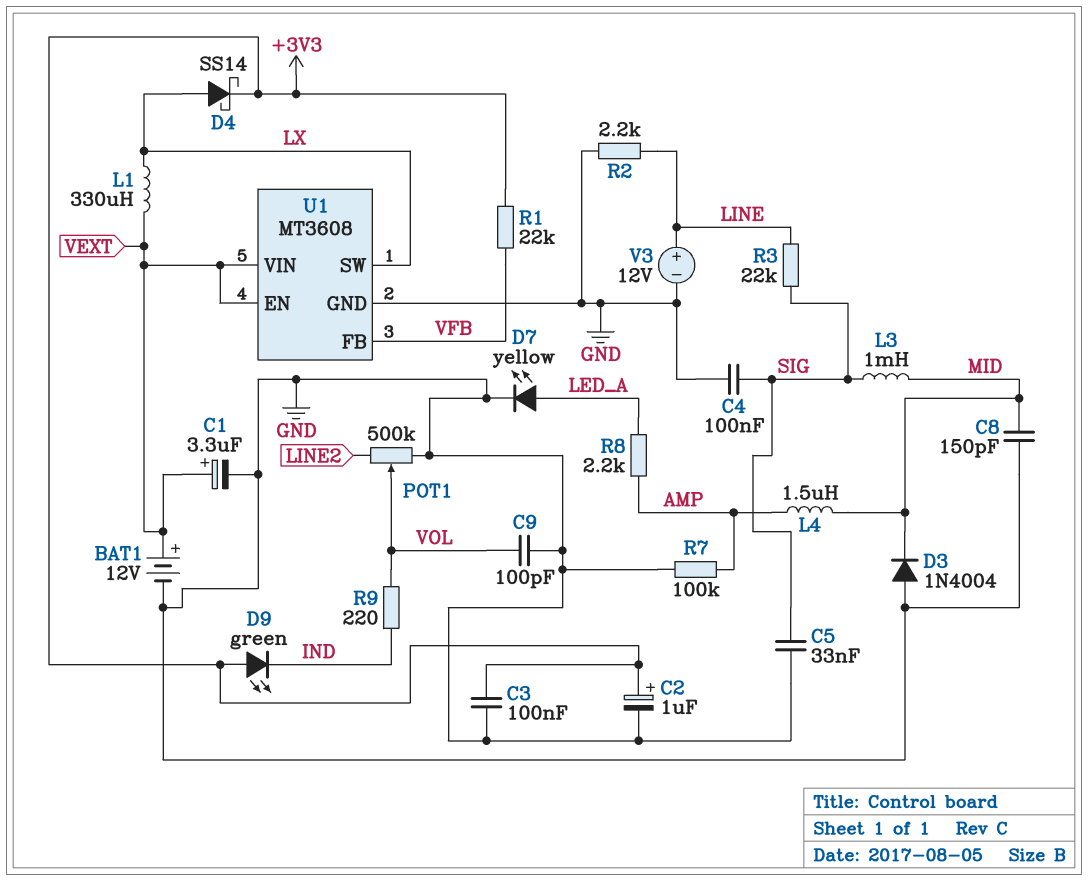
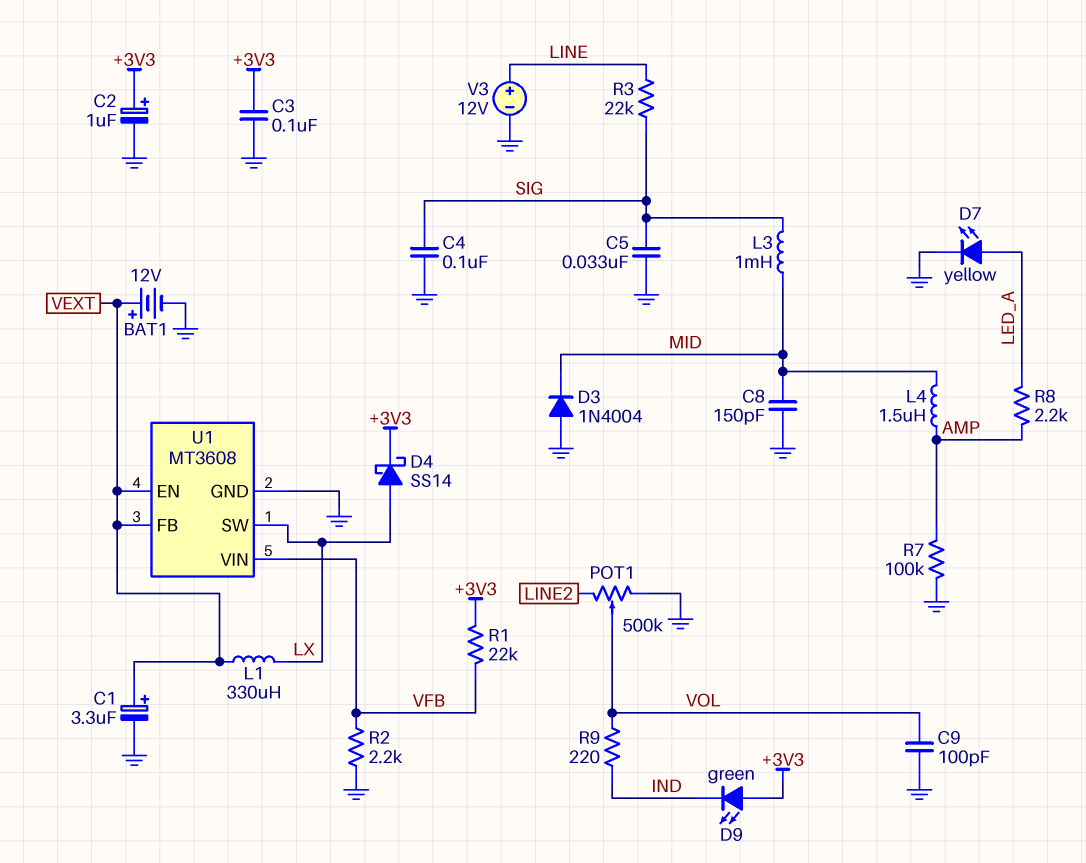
R2: 2.2k (GND, LINE) -> 2.2k (GND, VFB)
U1 pin FB: VFB -> VEXT
U1 pin VIN: VEXT -> VFB

